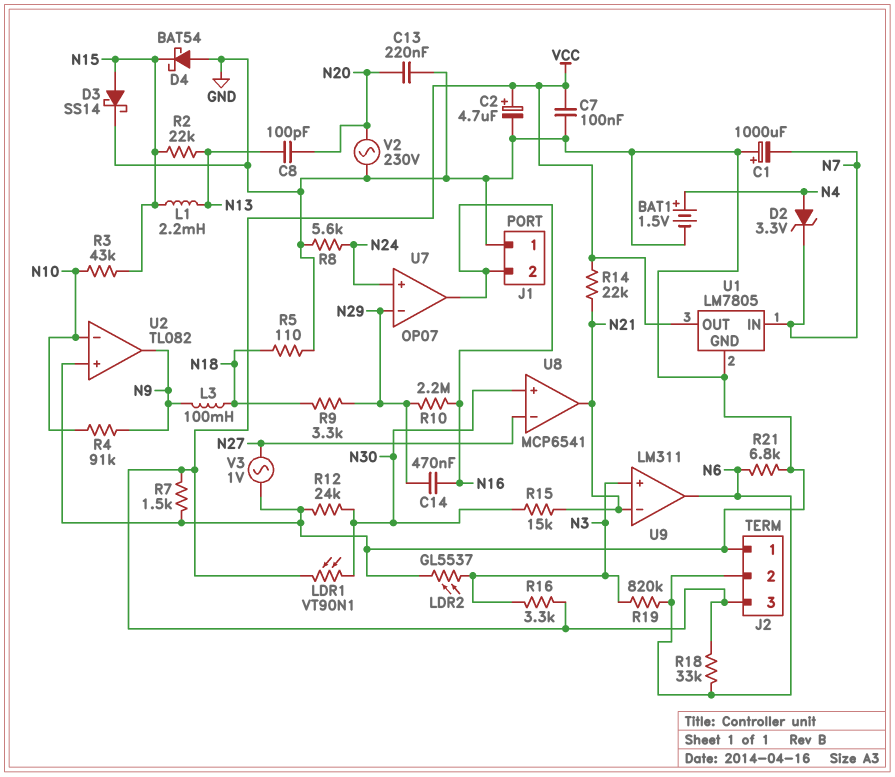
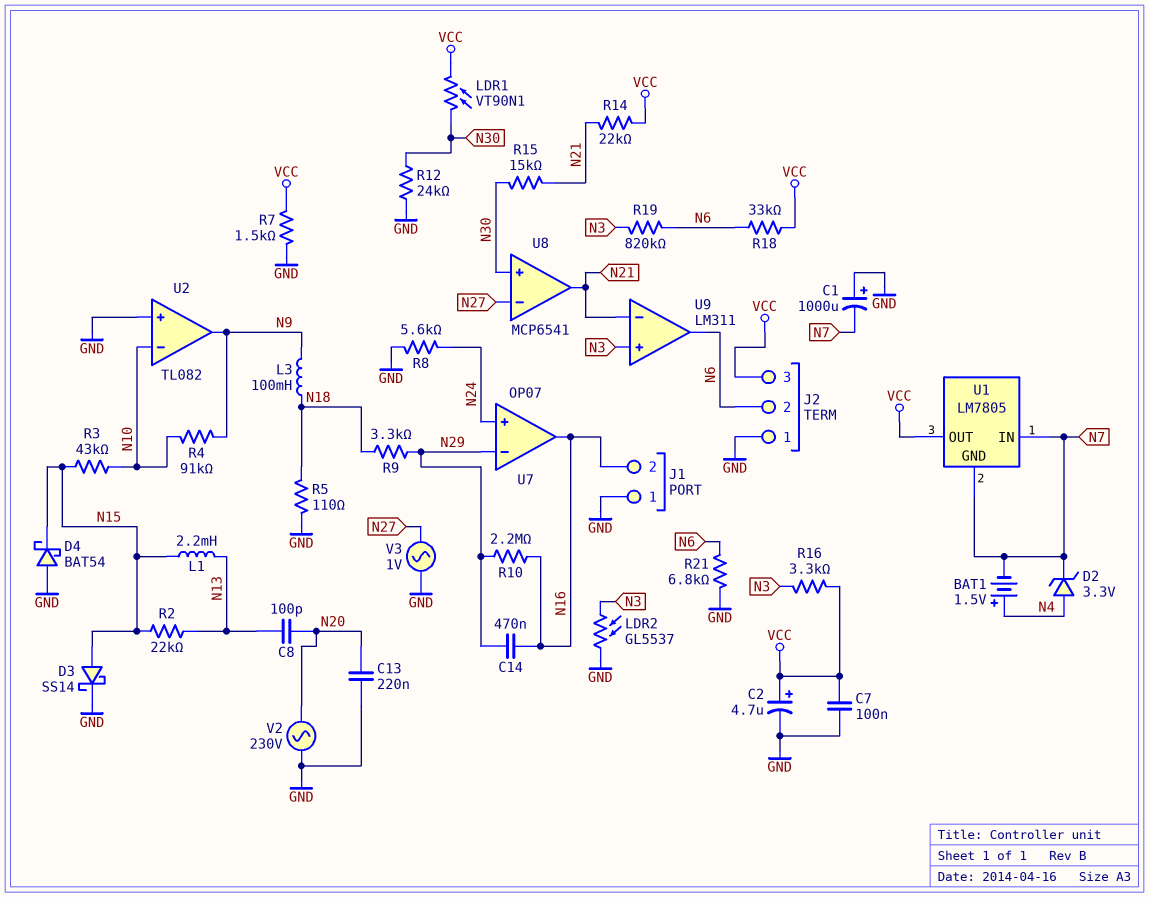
BAT1: 1.5V (plus N4, minus GND) -> 1.5V (plus N4, minus N7)
U1 pin GND: GND -> N7

